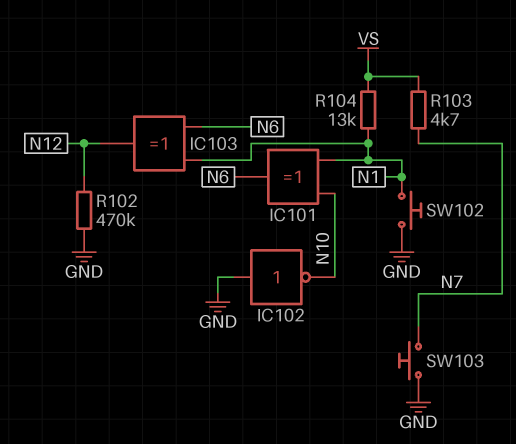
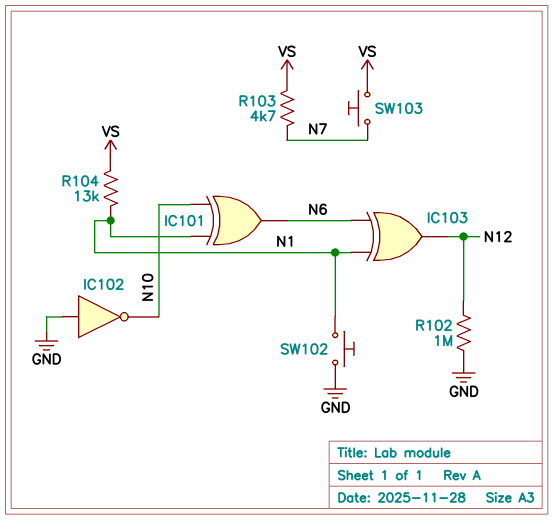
R102: 470k (GND, N12) -> 1M (GND, N12)
SW103: button (GND, N7) -> button (N7, VS)

